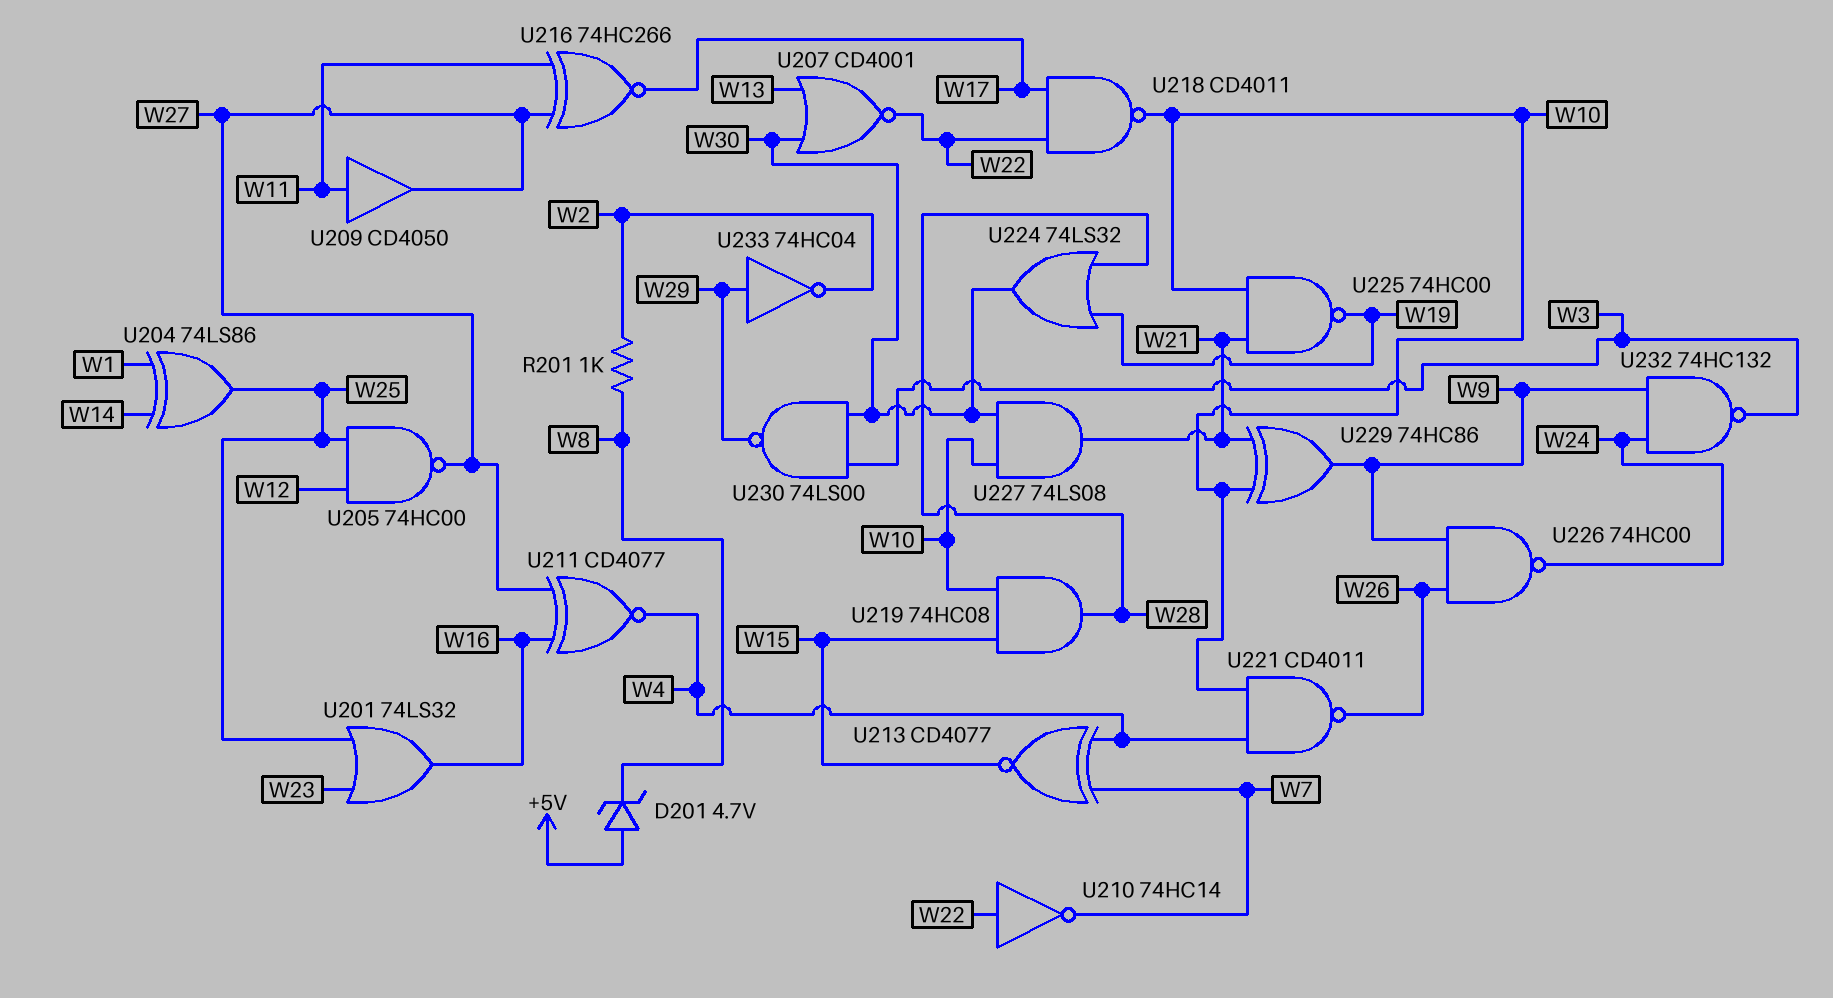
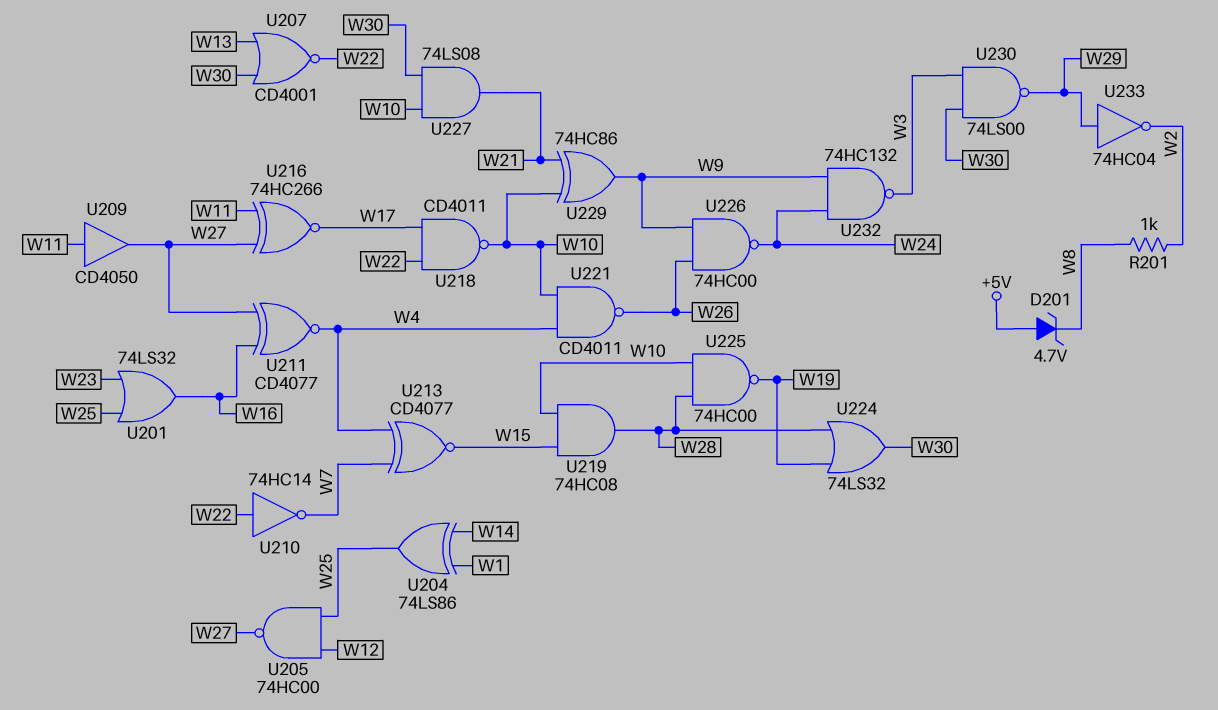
U225: NAND 74HC00 (in W10, in W21, out W19) -> NAND 74HC00 (in W10, in W28, out W19)

